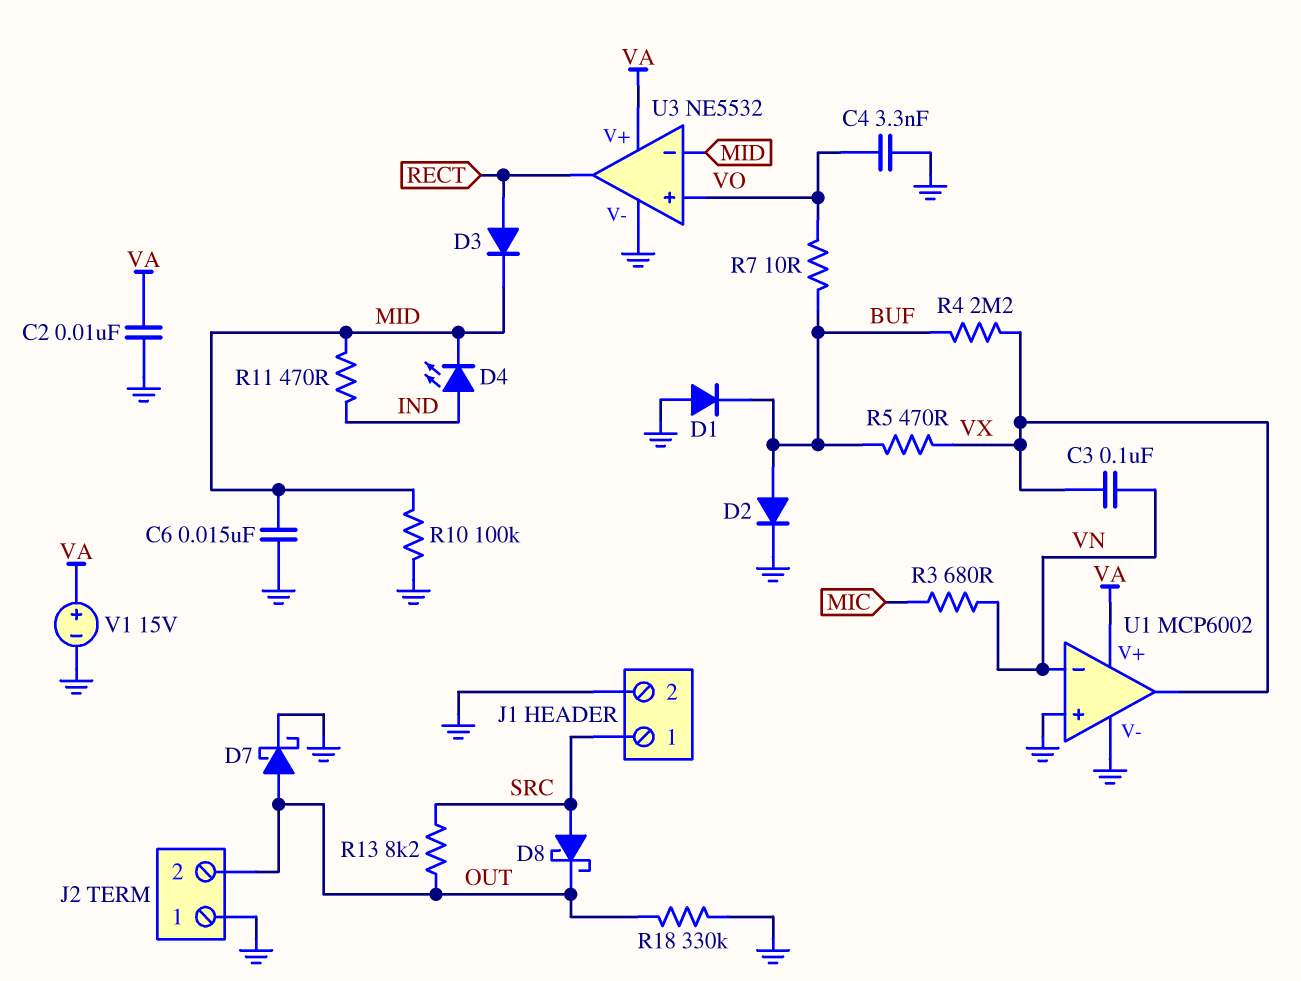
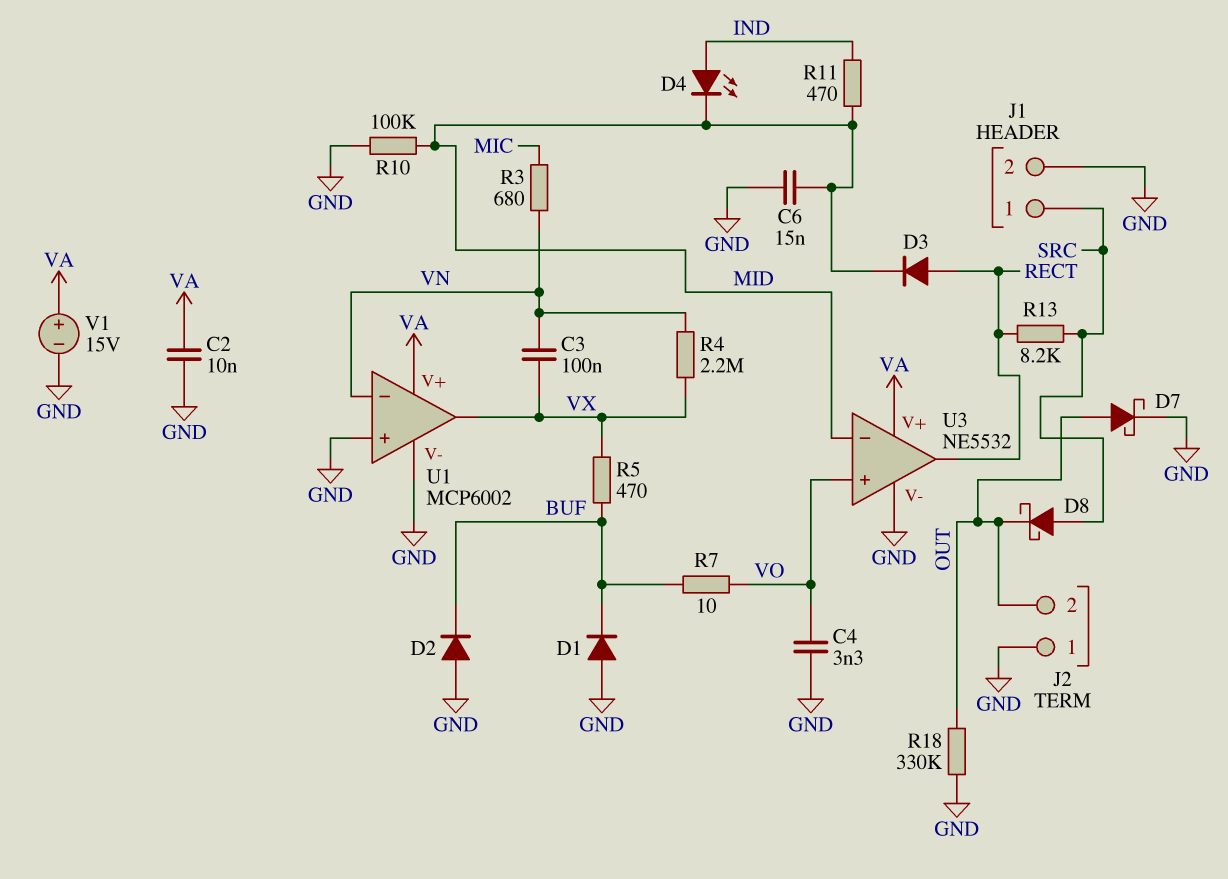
D2: diode (A BUF, K GND) -> diode (A GND, K BUF)
R4: 2.2M (BUF, VX) -> 2.2M (VN, VX)
R13: 8.2k (OUT, SRC) -> 8.2k (RECT, SRC)

